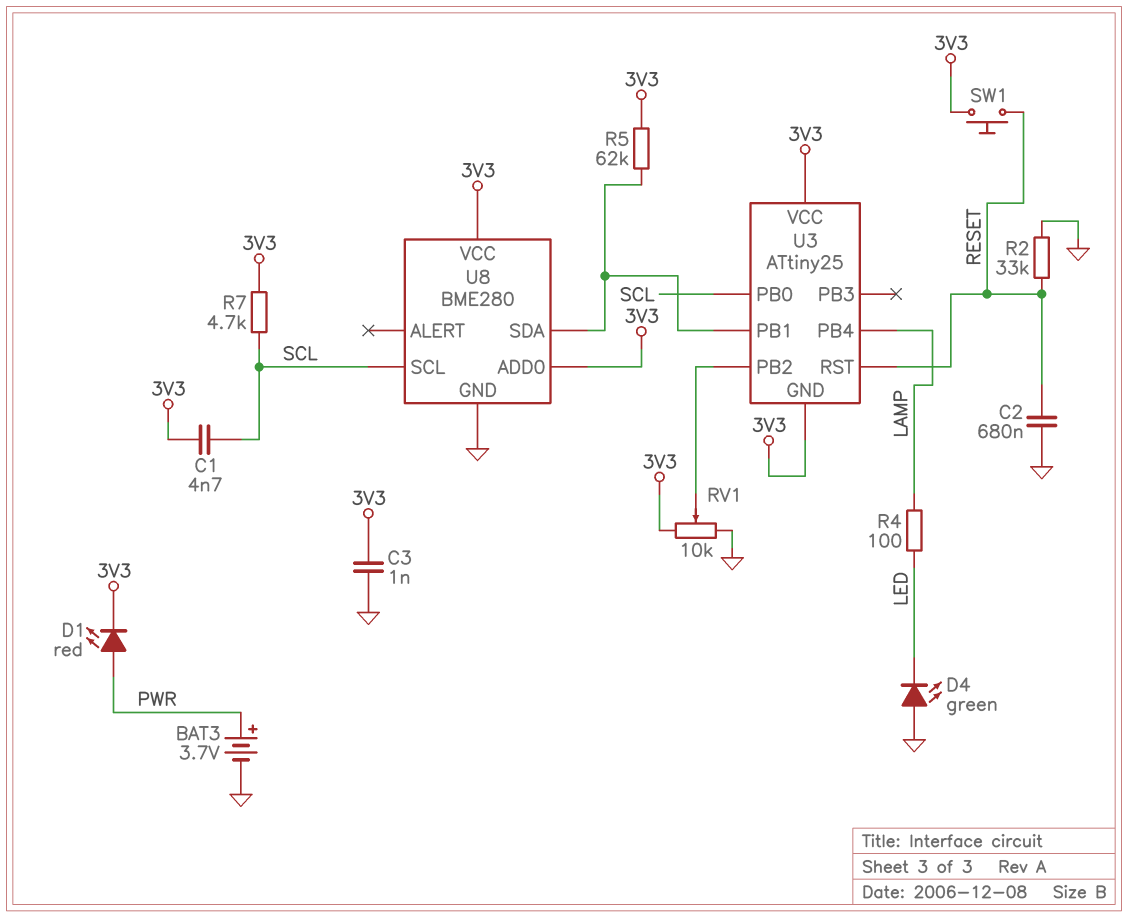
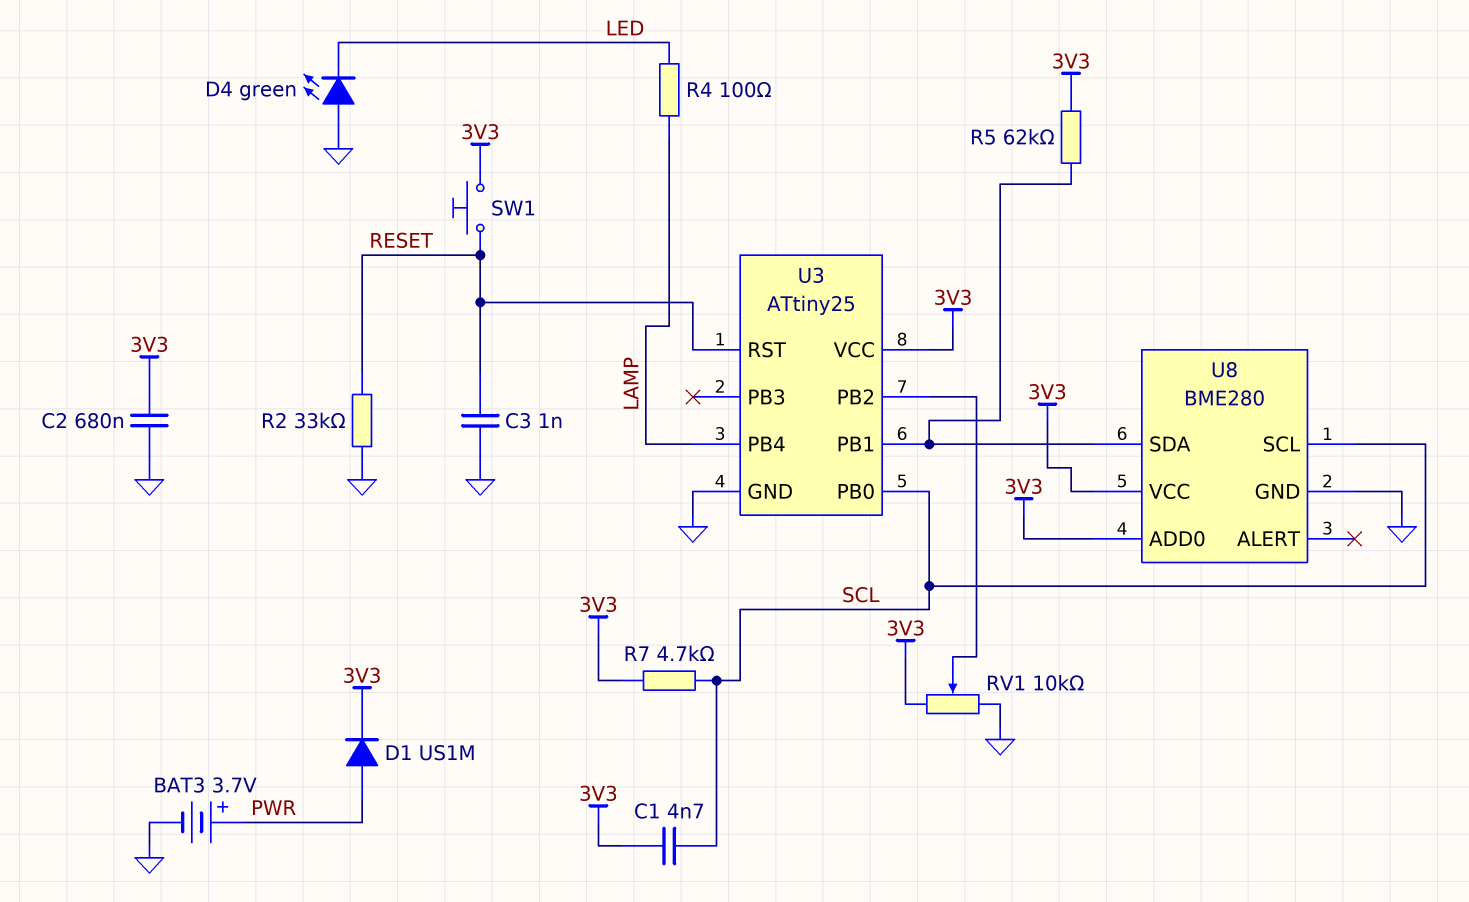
C2: 680nF (GND, RESET) -> 680nF (3V3, GND)
C3: 1nF (3V3, GND) -> 1nF (GND, RESET)
D1: LED red (A PWR, K 3V3) -> diode US1M (A PWR, K 3V3)
U3 pin GND: 3V3 -> GND

